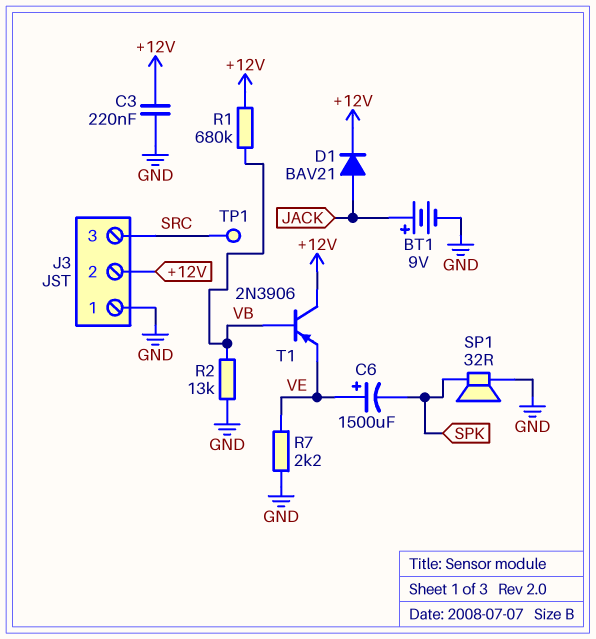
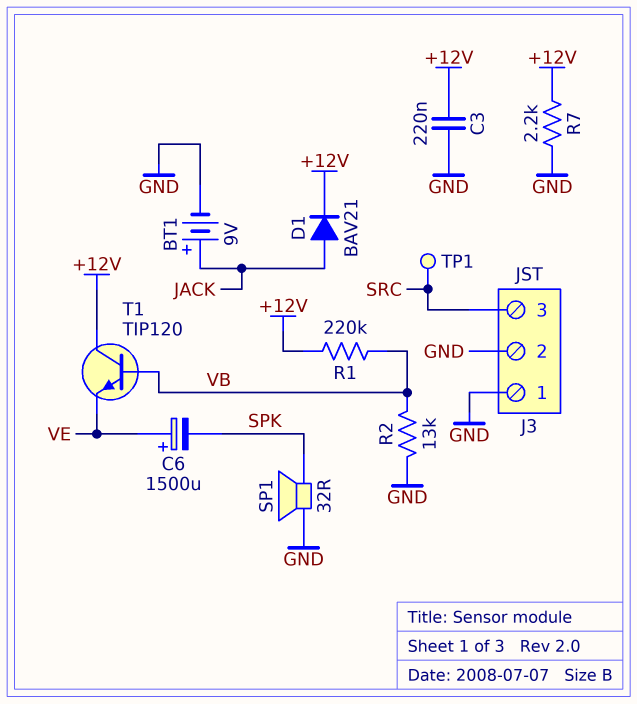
J3 pin 2: +12V -> GND
R1: 680k (+12V, VB) -> 220k (+12V, VB)
R7: 2.2k (GND, VE) -> 2.2k (+12V, GND)
T1: PNP 2N3906 (B VB, C +12V, E VE) -> NPN TIP120 (B VB, C +12V, E VE)

